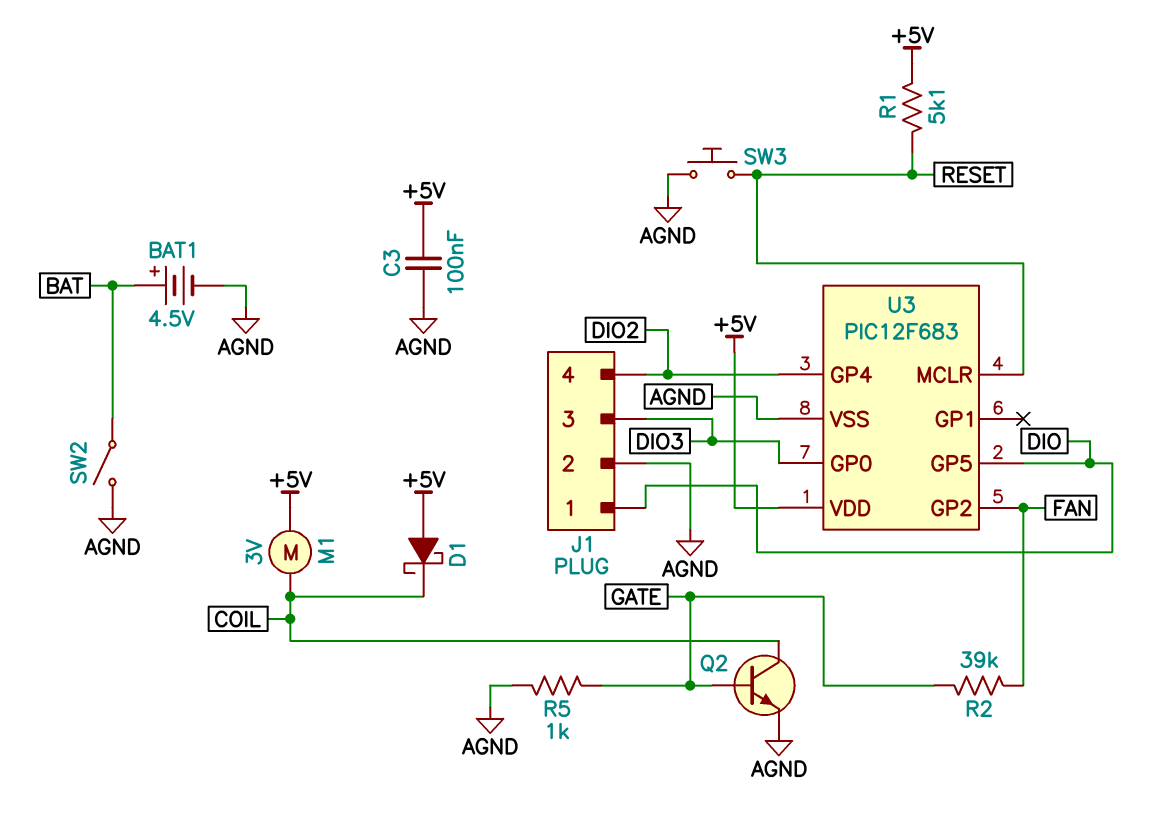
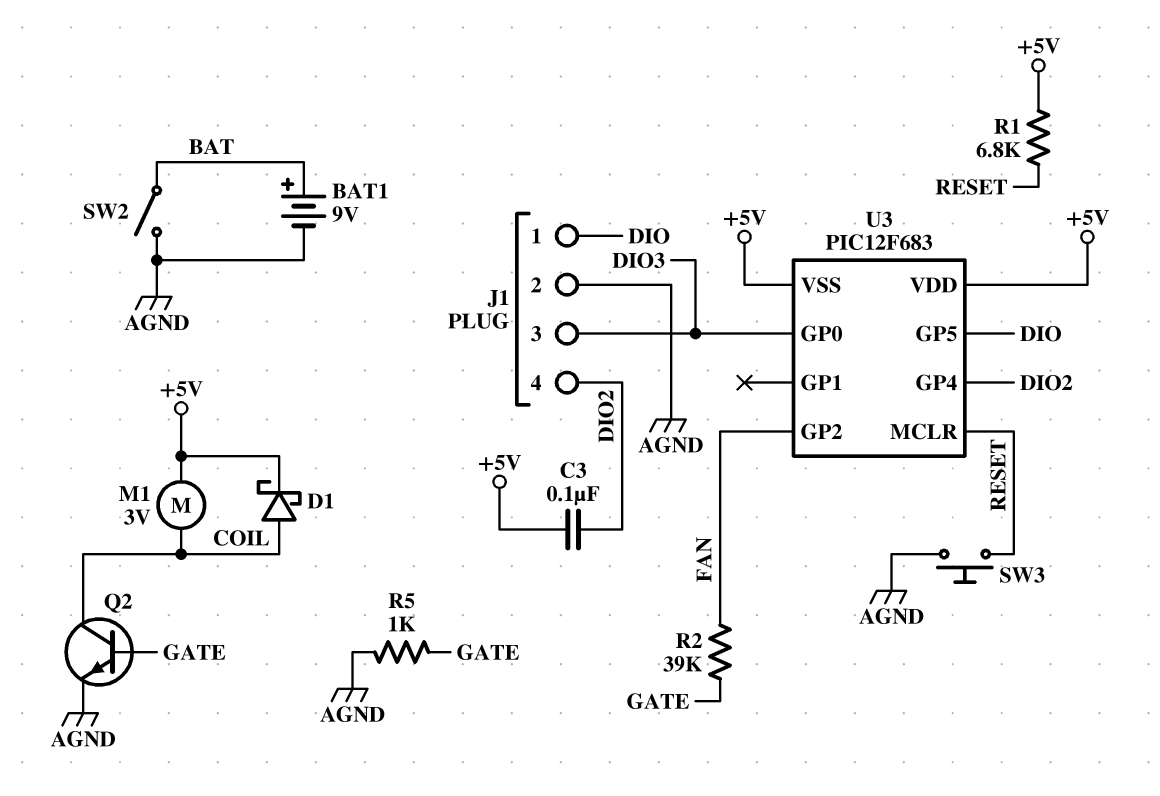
BAT1: 4.5V (plus BAT, minus AGND) -> 9V (plus BAT, minus AGND)
C3: 100nF (+5V, AGND) -> 100nF (+5V, DIO2)
D1: schottky (A +5V, K COIL) -> schottky (A COIL, K +5V)
R1: 5.1k (+5V, RESET) -> 6.8k (+5V, RESET)
U3 pin VSS: AGND -> +5V

